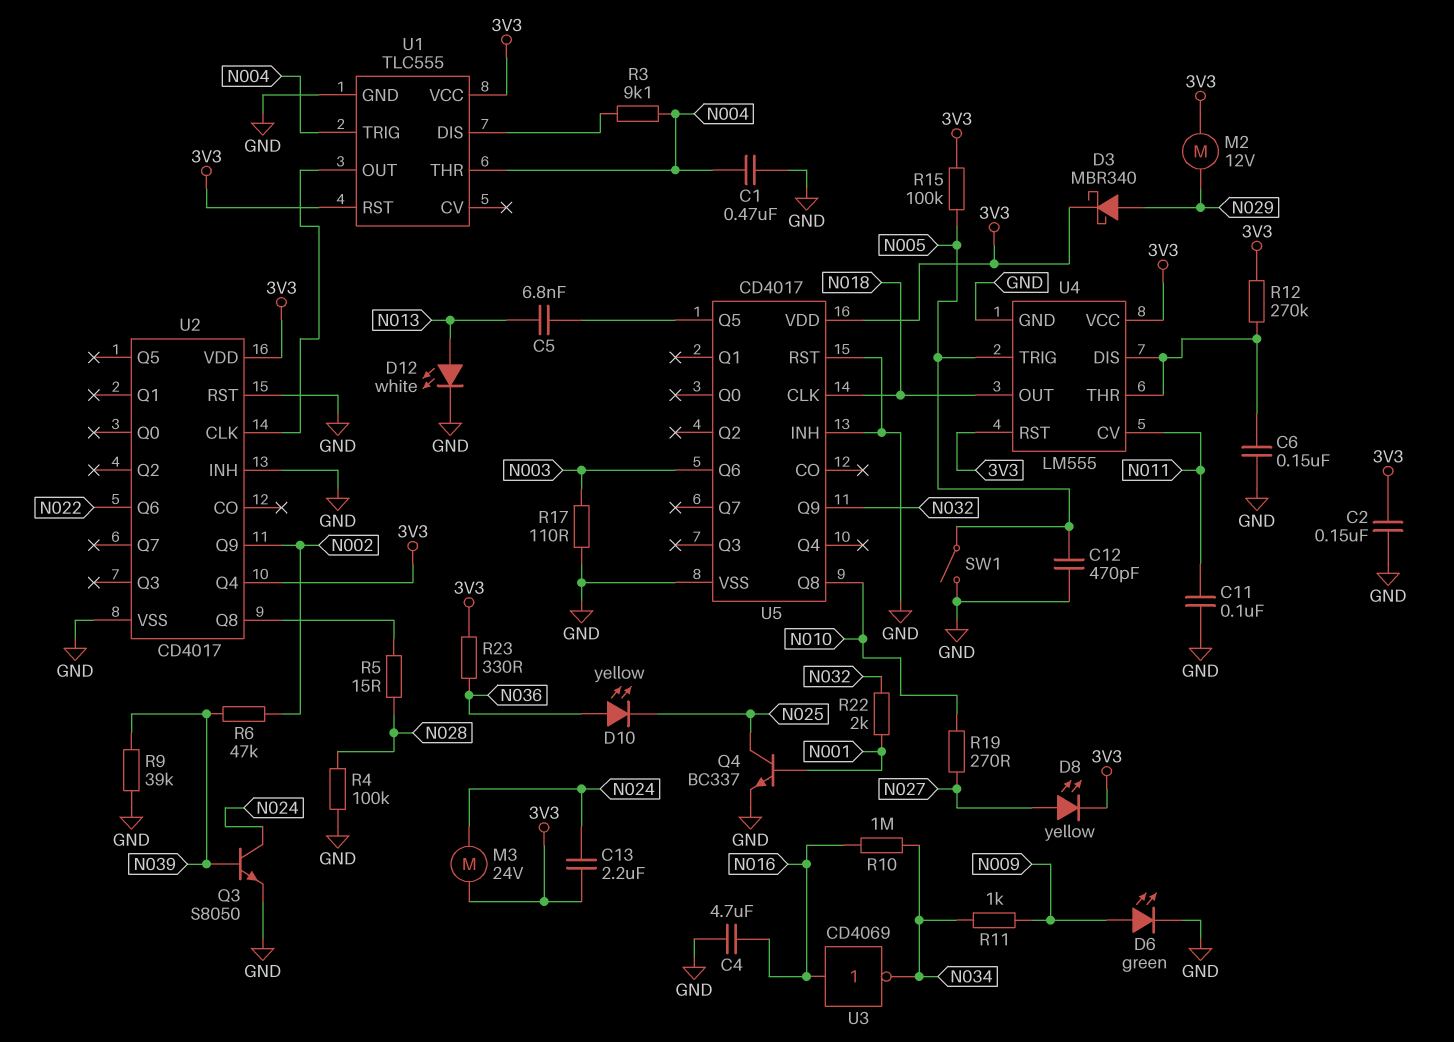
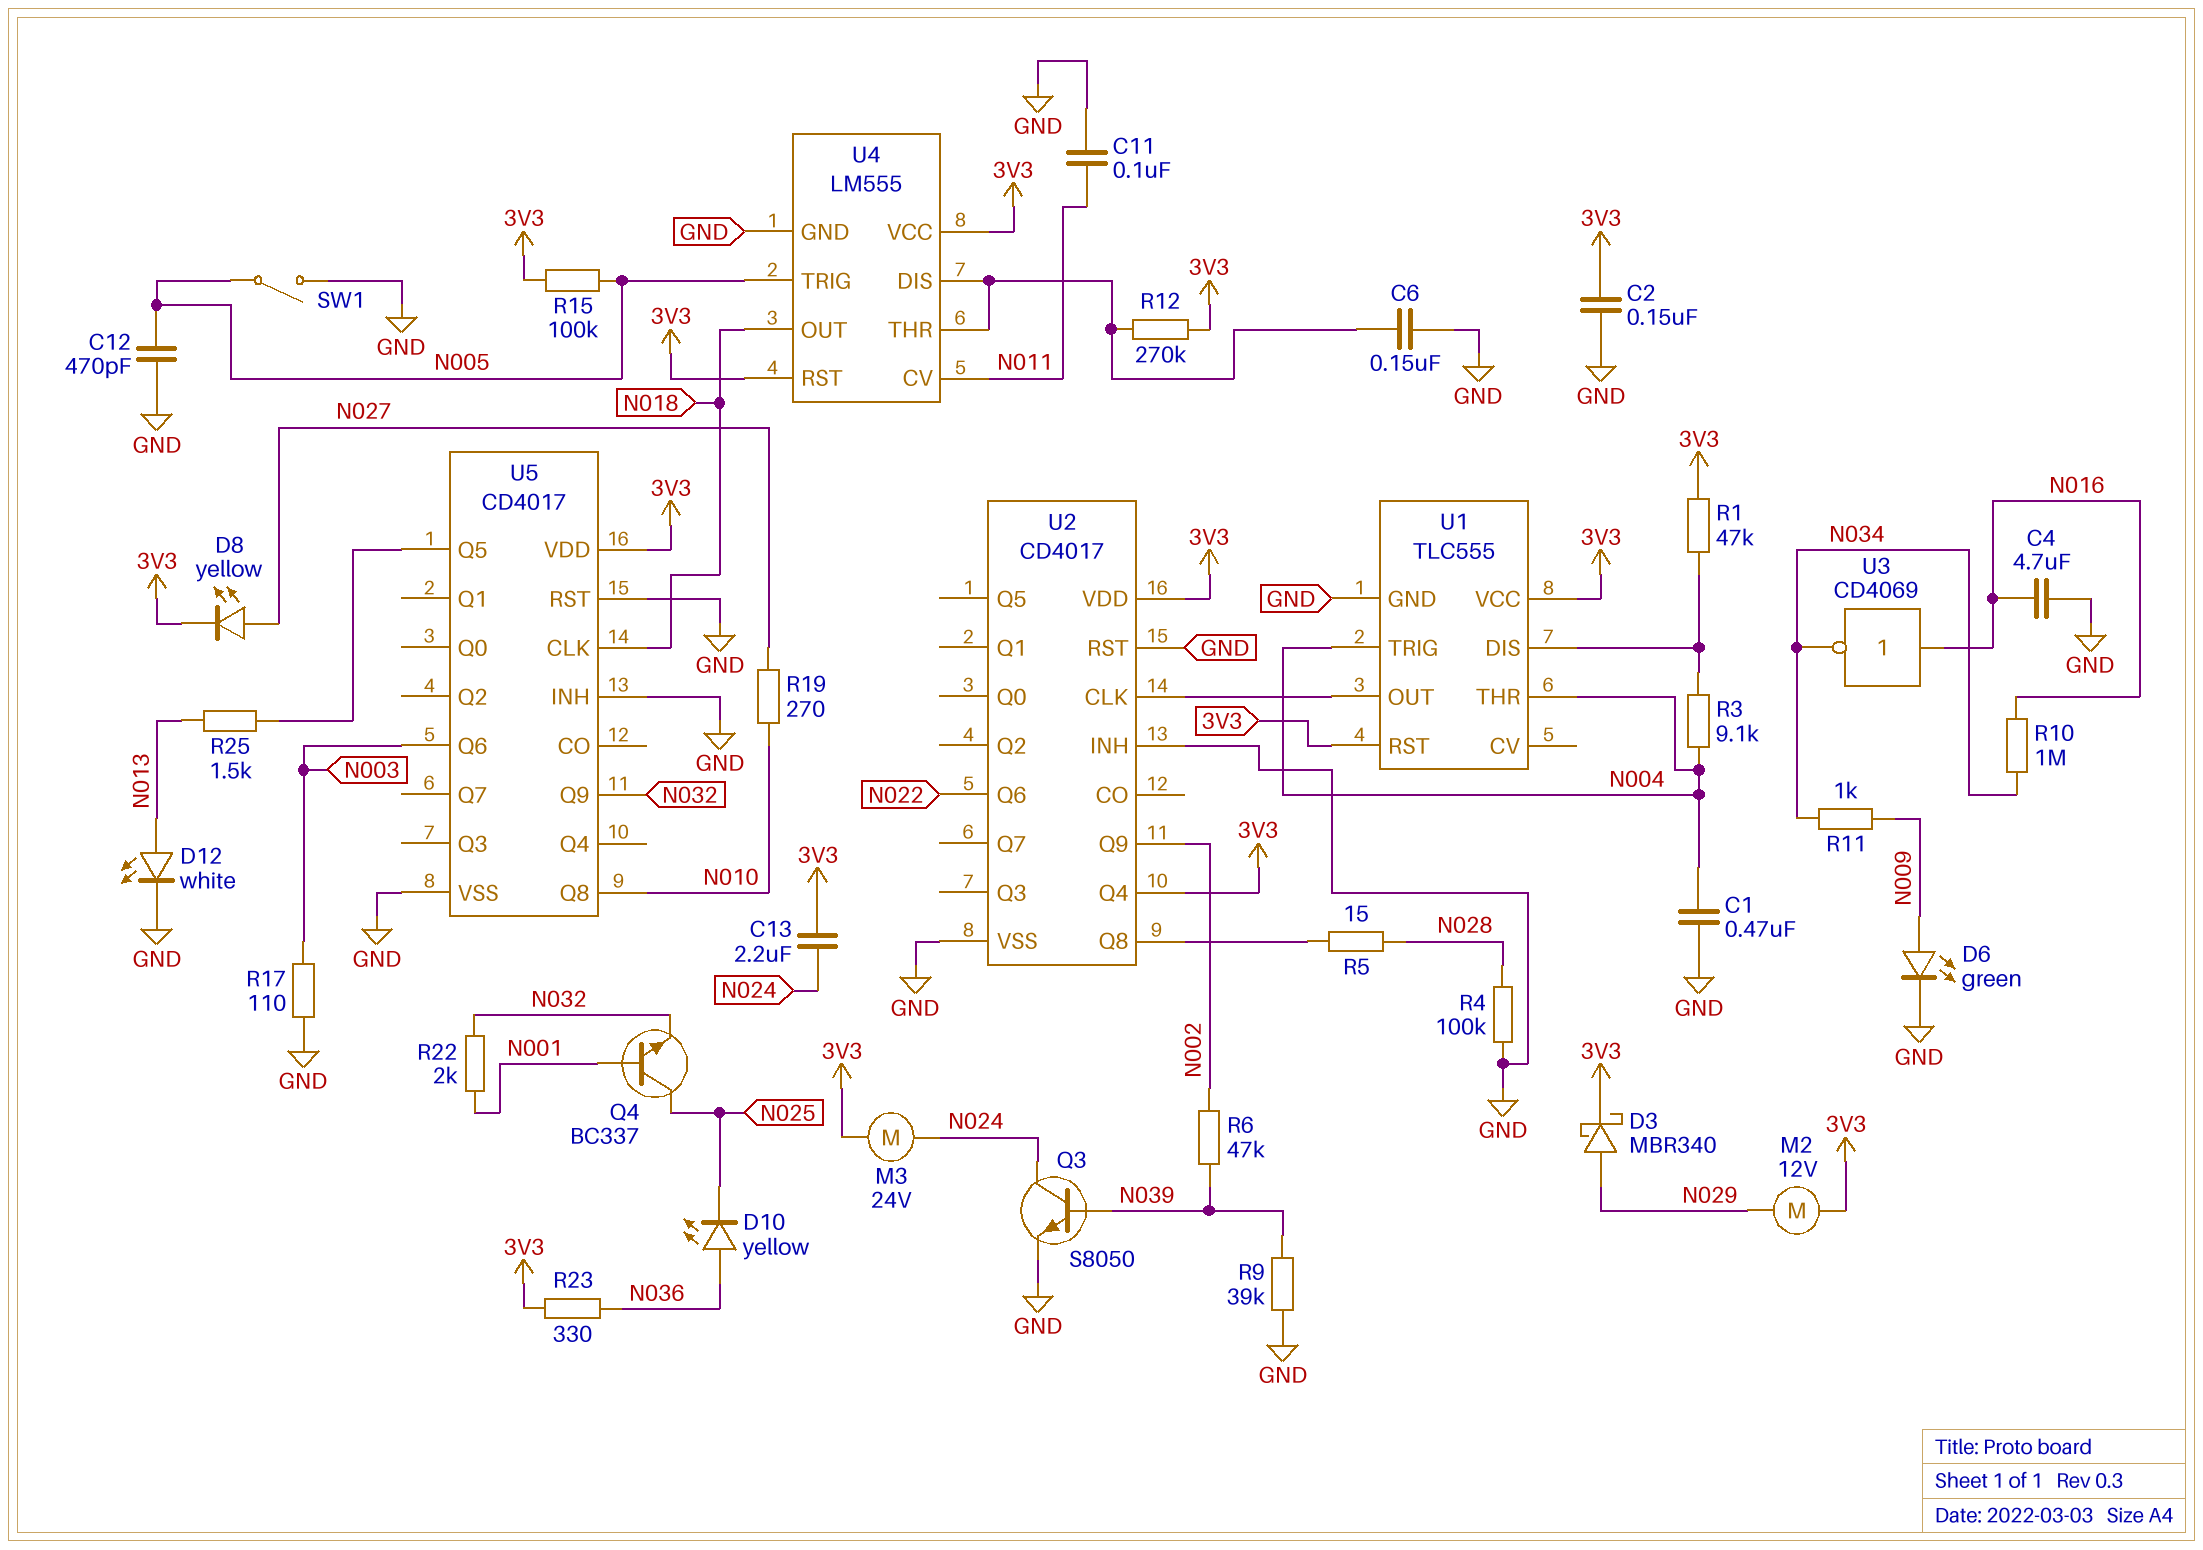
C5: 6.8nF (N013, U5/Q5) -> none
Q4: NPN BC337 (B N001, C N025, E GND) -> NPN BC337 (B N001, C N025, E N032)
R1: none -> 47k (3V3, U1/DIS)
R25: none -> 1.5k (N013, U5/Q5)

